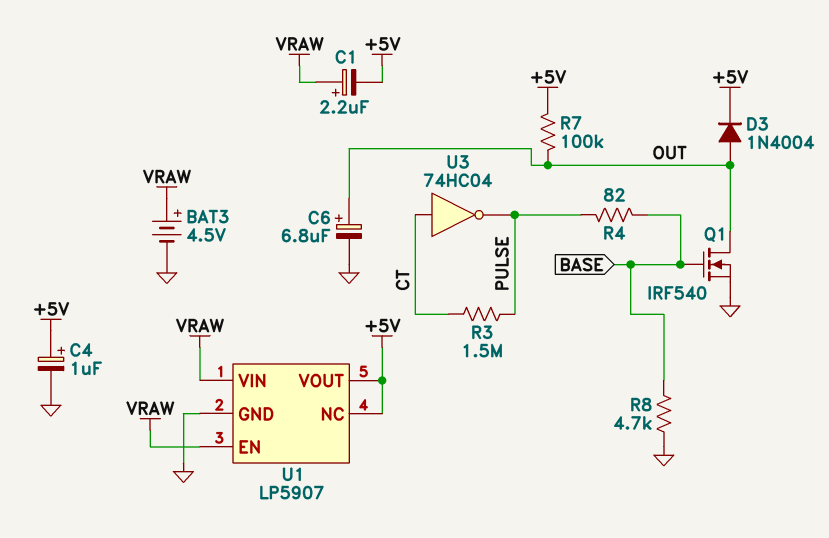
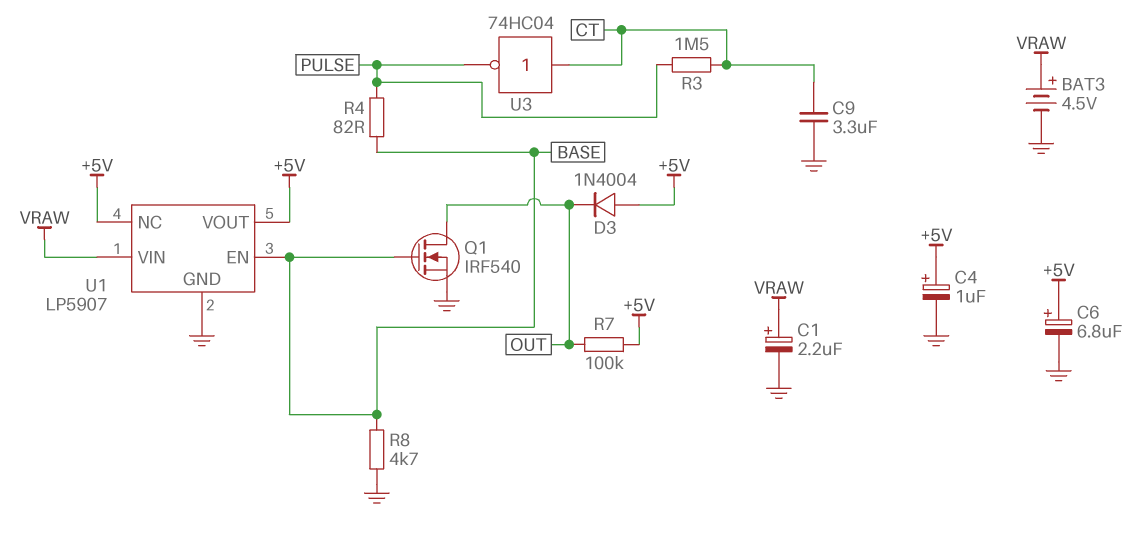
C1: 2.2uF (plus VRAW, minus +5V) -> 2.2uF (plus VRAW, minus GND)
C6: 6.8uF (plus OUT, minus GND) -> 6.8uF (plus +5V, minus GND)
C9: none -> 3.3uF (CT, GND)
D3: diode 1N4004 (A OUT, K +5V) -> diode 1N4004 (A +5V, K OUT)
U1 pin EN: VRAW -> BASE

